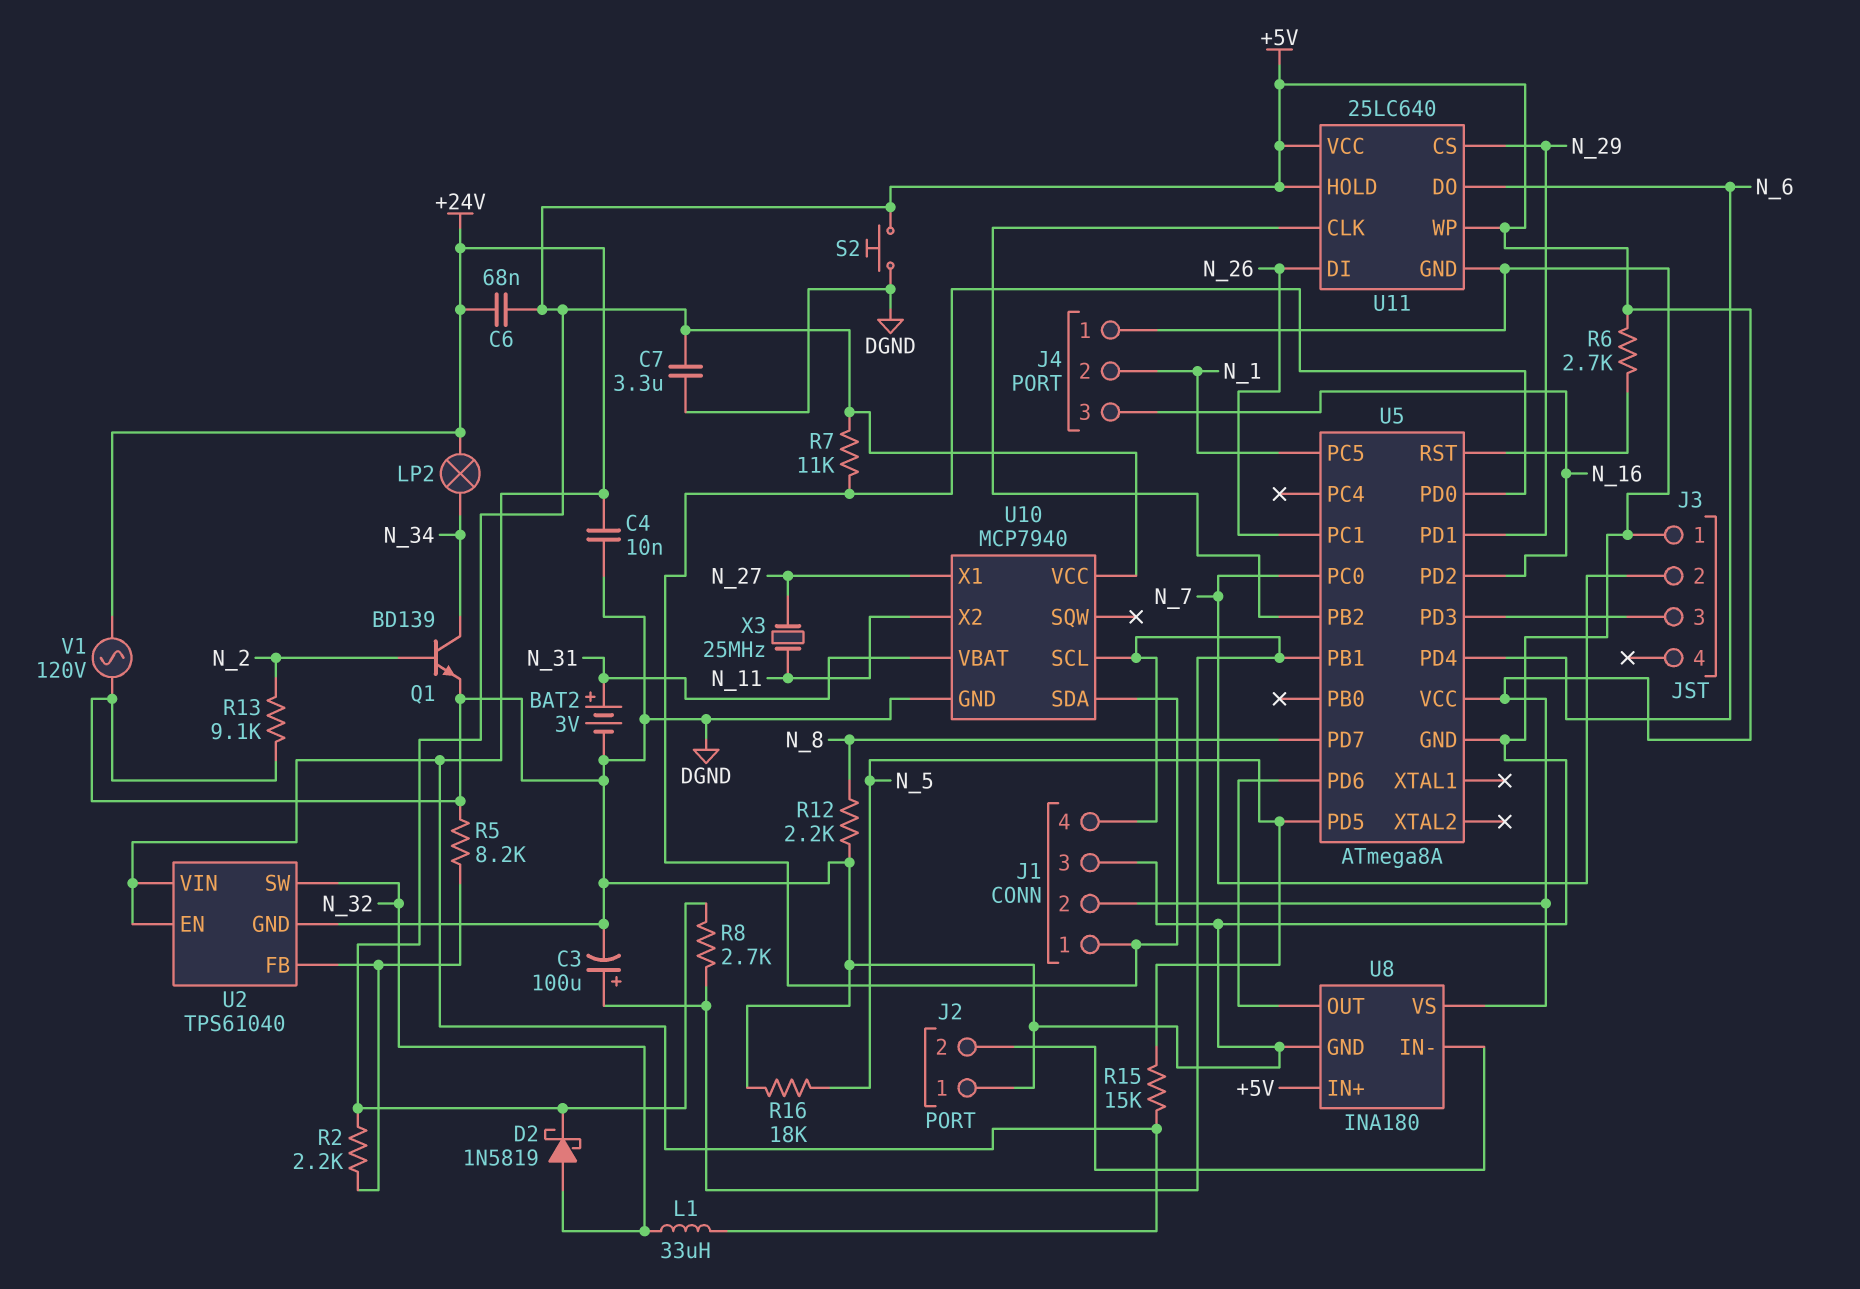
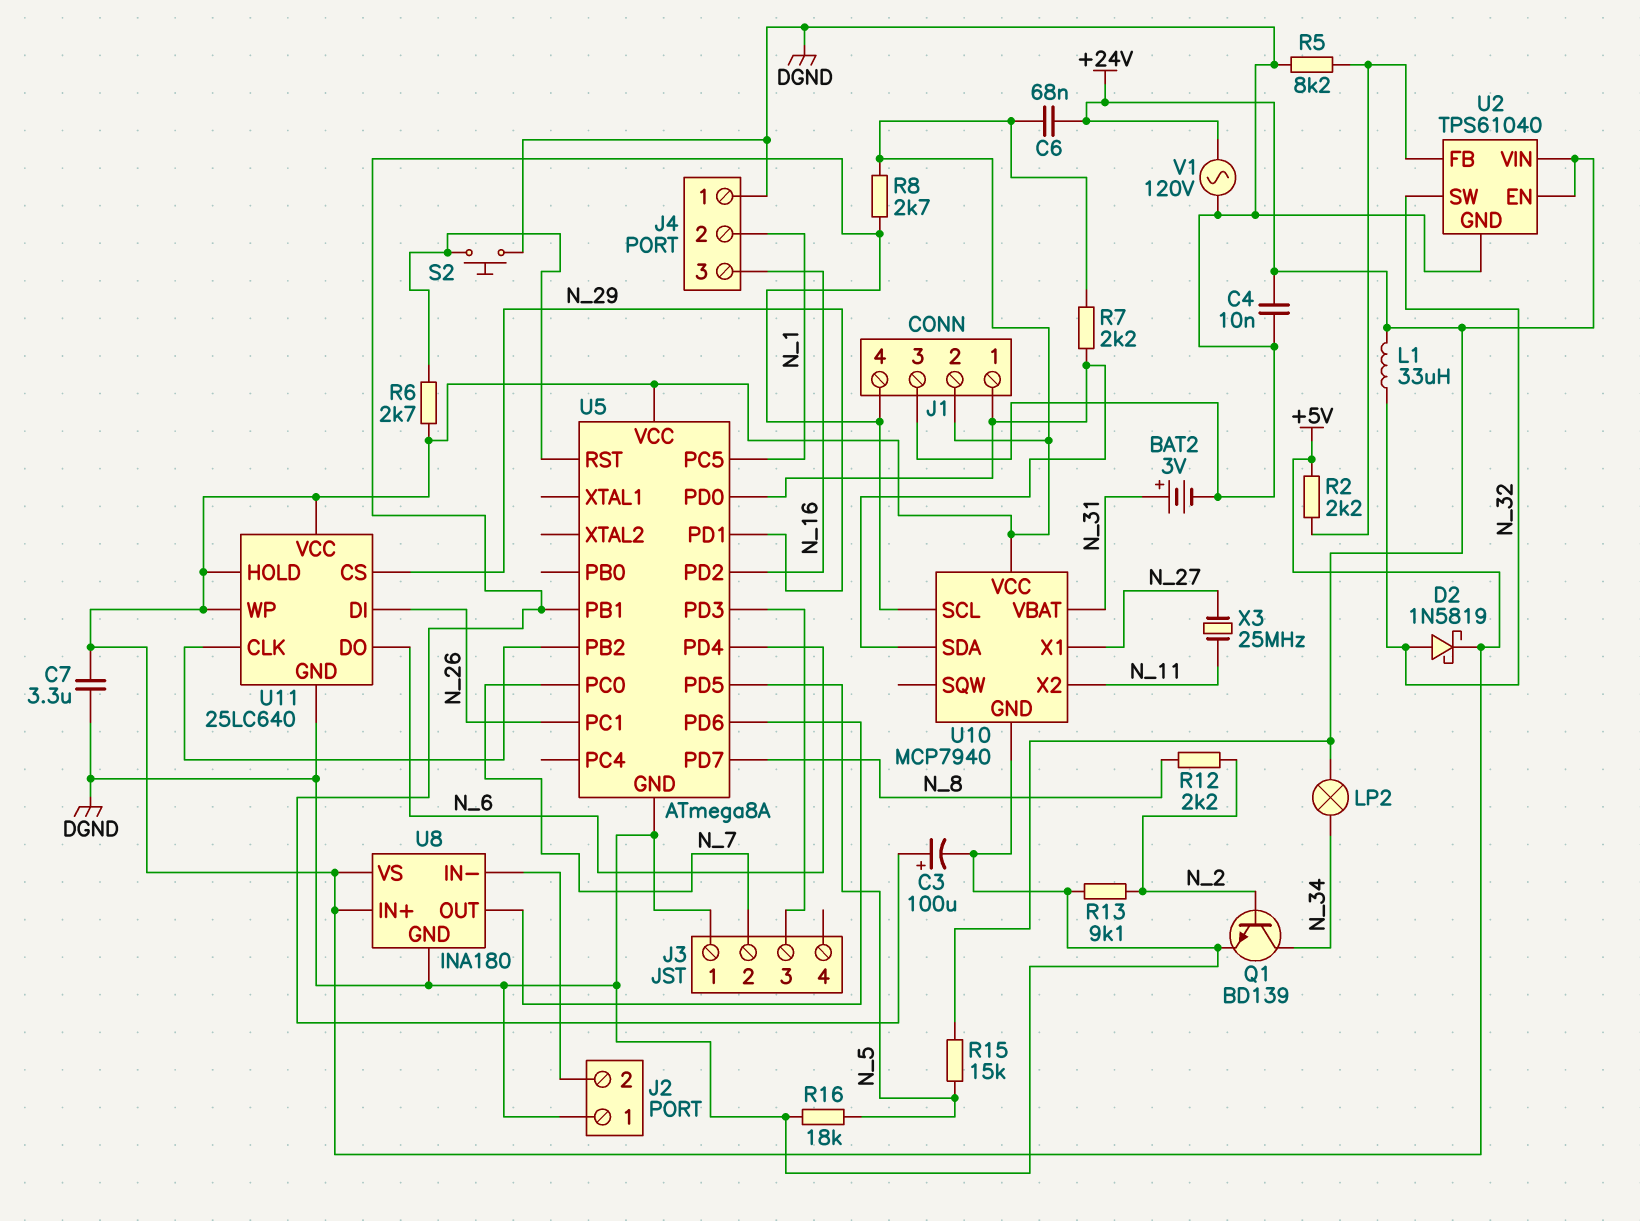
R7: 11k (+5V, J1/1) -> 2.2k (+5V, J1/1)
R12: 2.2k (DGND, N_8) -> 2.2k (N_2, N_8)
S2: button (+5V, DGND) -> button (DGND, U5/RST)

